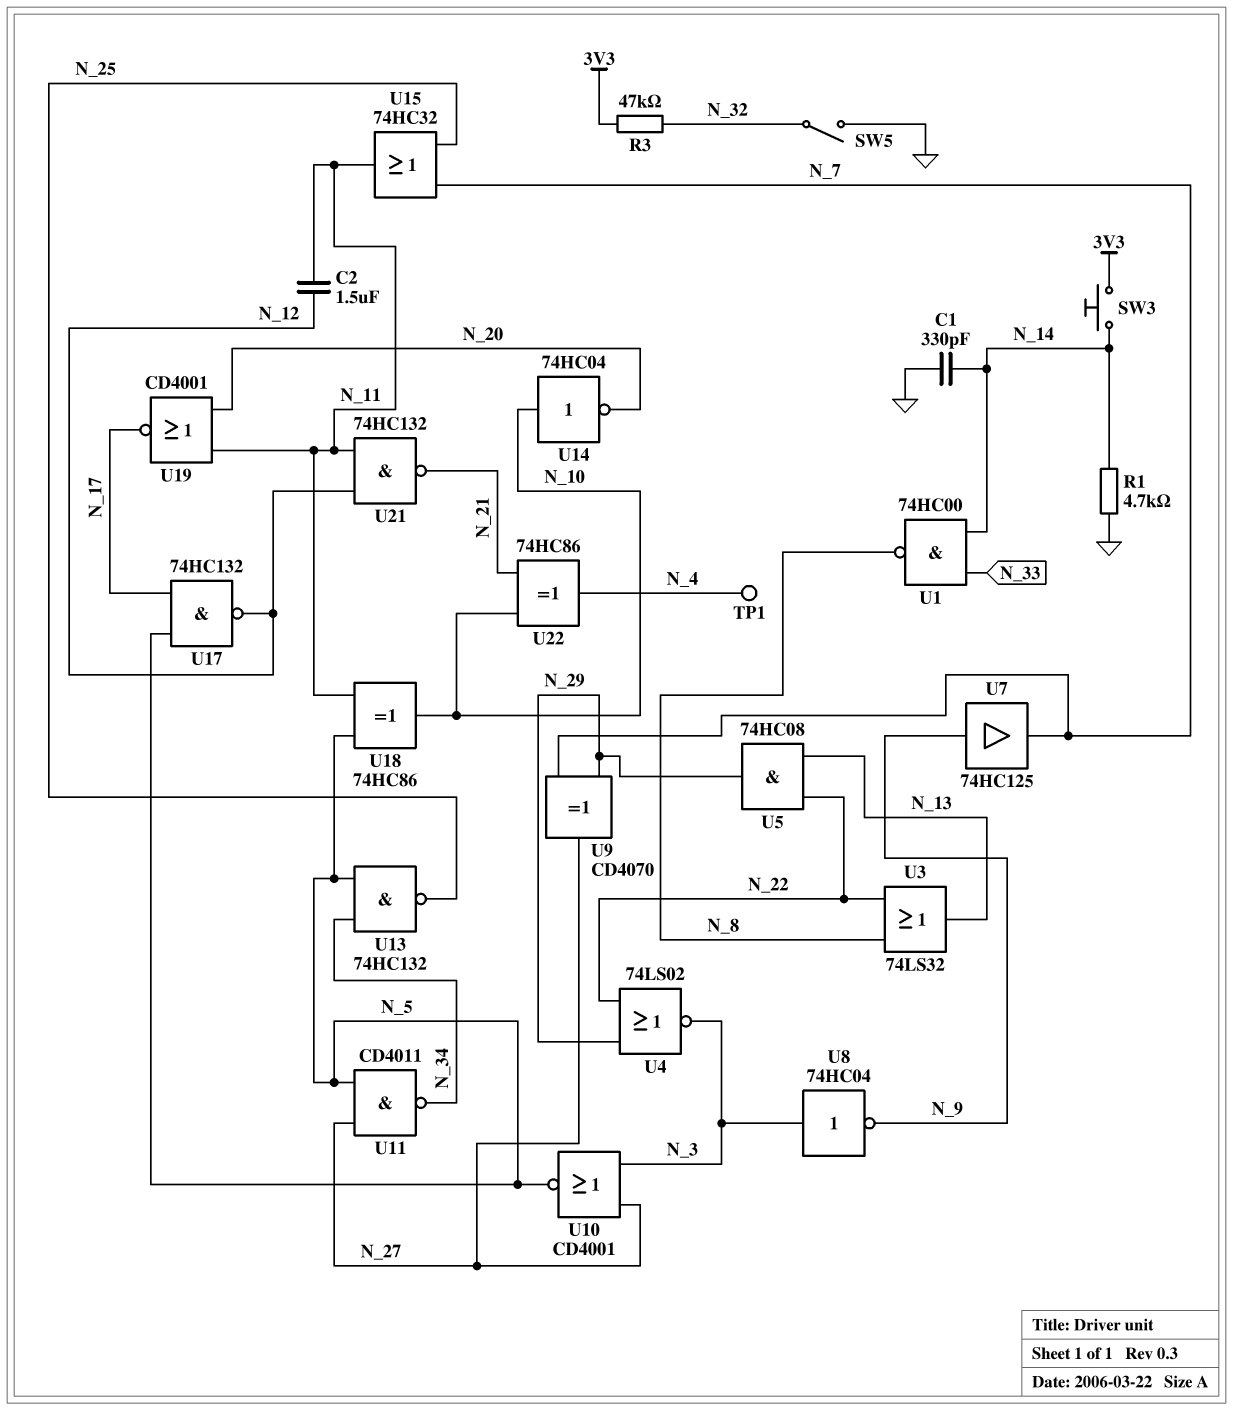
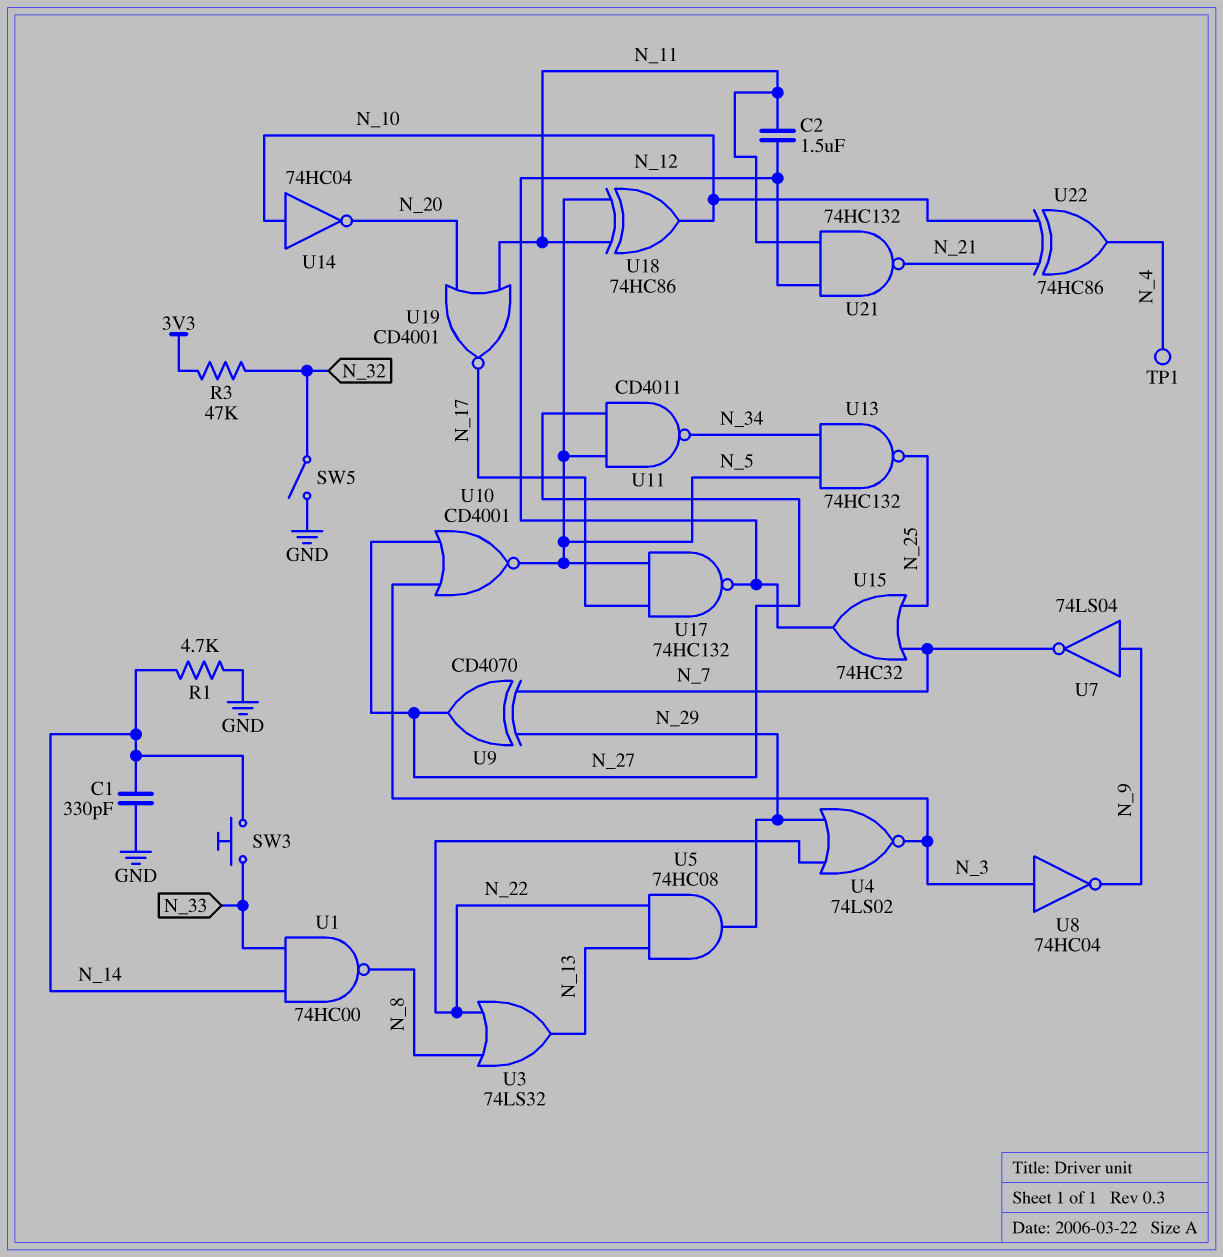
SW3: button (3V3, N_14) -> button (N_14, N_33)
U7: buffer 74HC125 (in N_9, out N_7) -> NOT 74LS04 (in N_9, out N_7)
U15: OR 74HC32 (in N_7, in N_25, out N_11) -> OR 74HC32 (in N_7, in N_25, out N_12)

